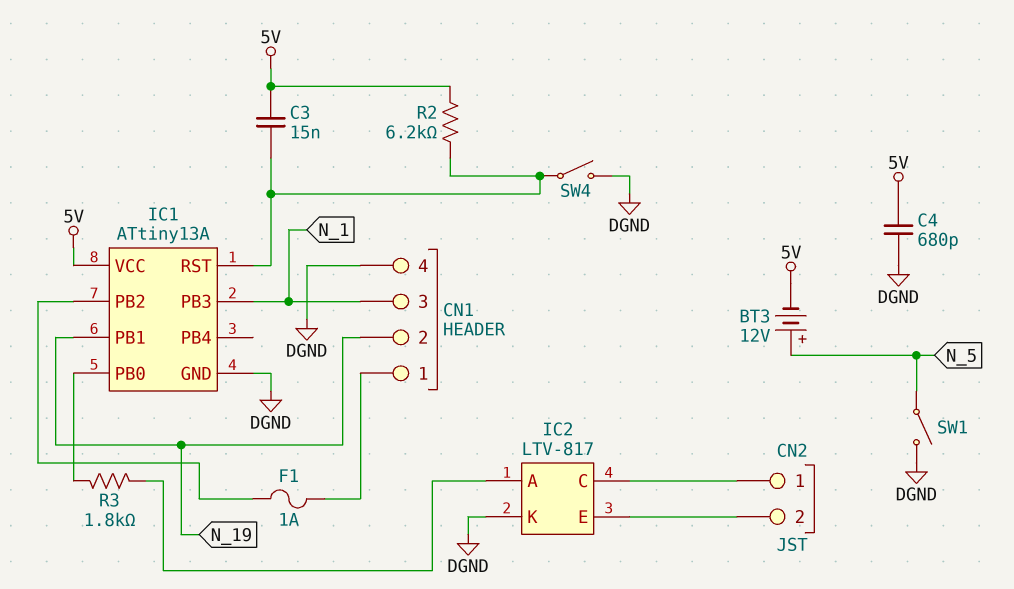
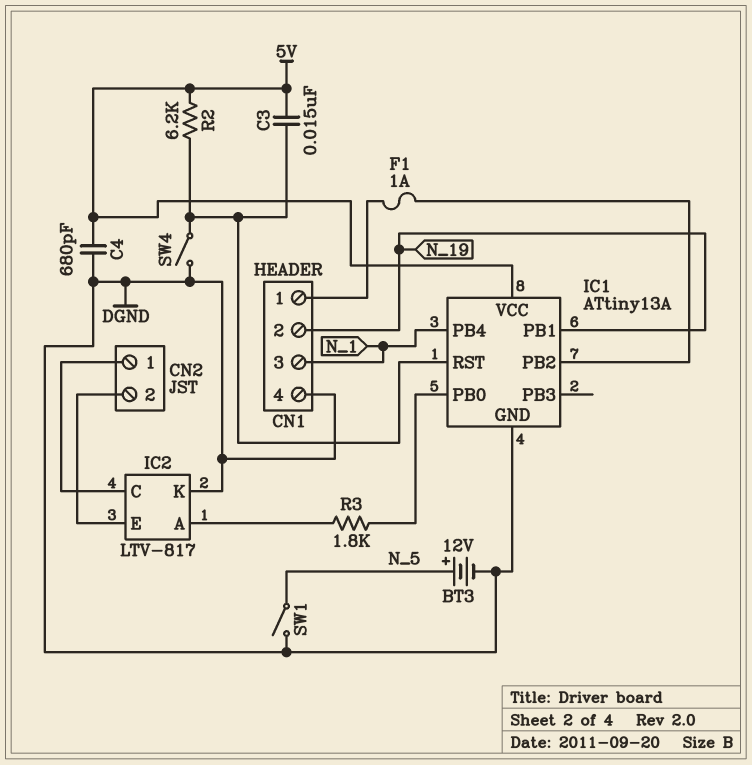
BT3: 12V (plus N_5, minus 5V) -> 12V (plus N_5, minus DGND)
IC1 pin PB3: N_1 -> none
IC1 pin PB4: none -> N_1

